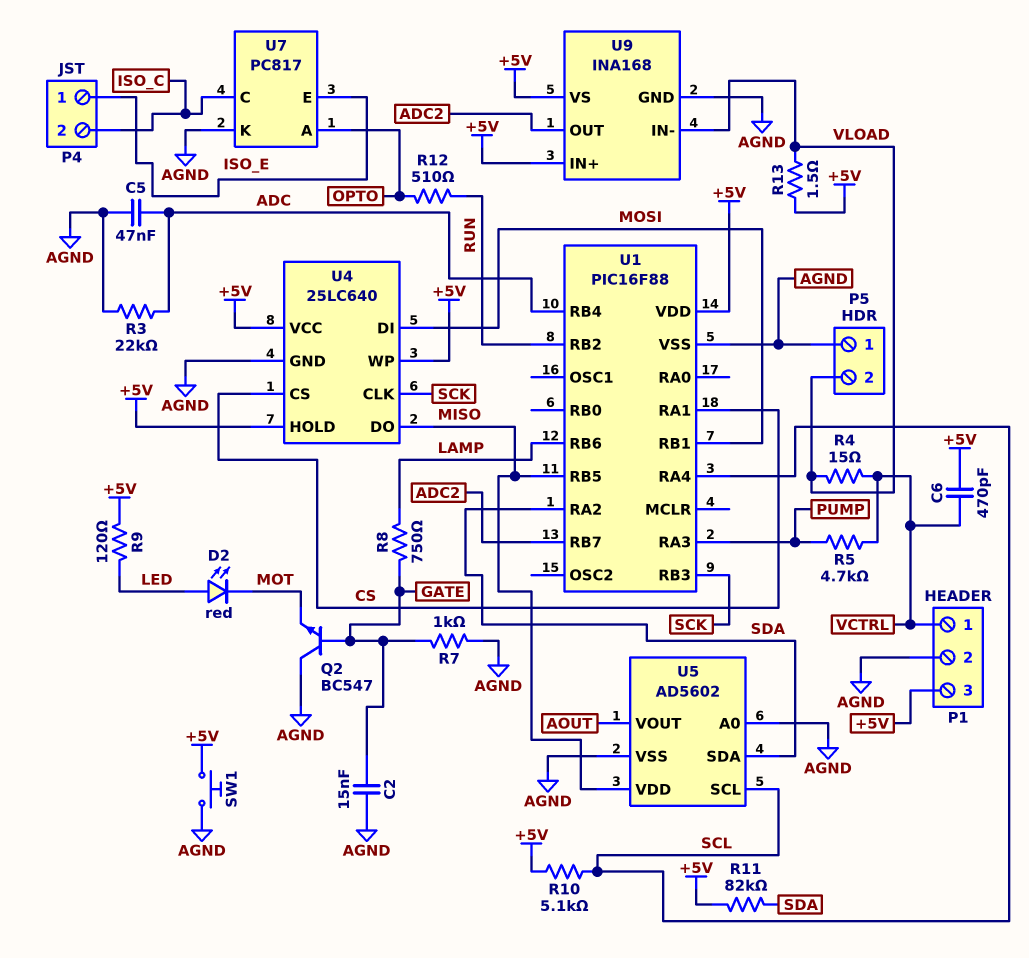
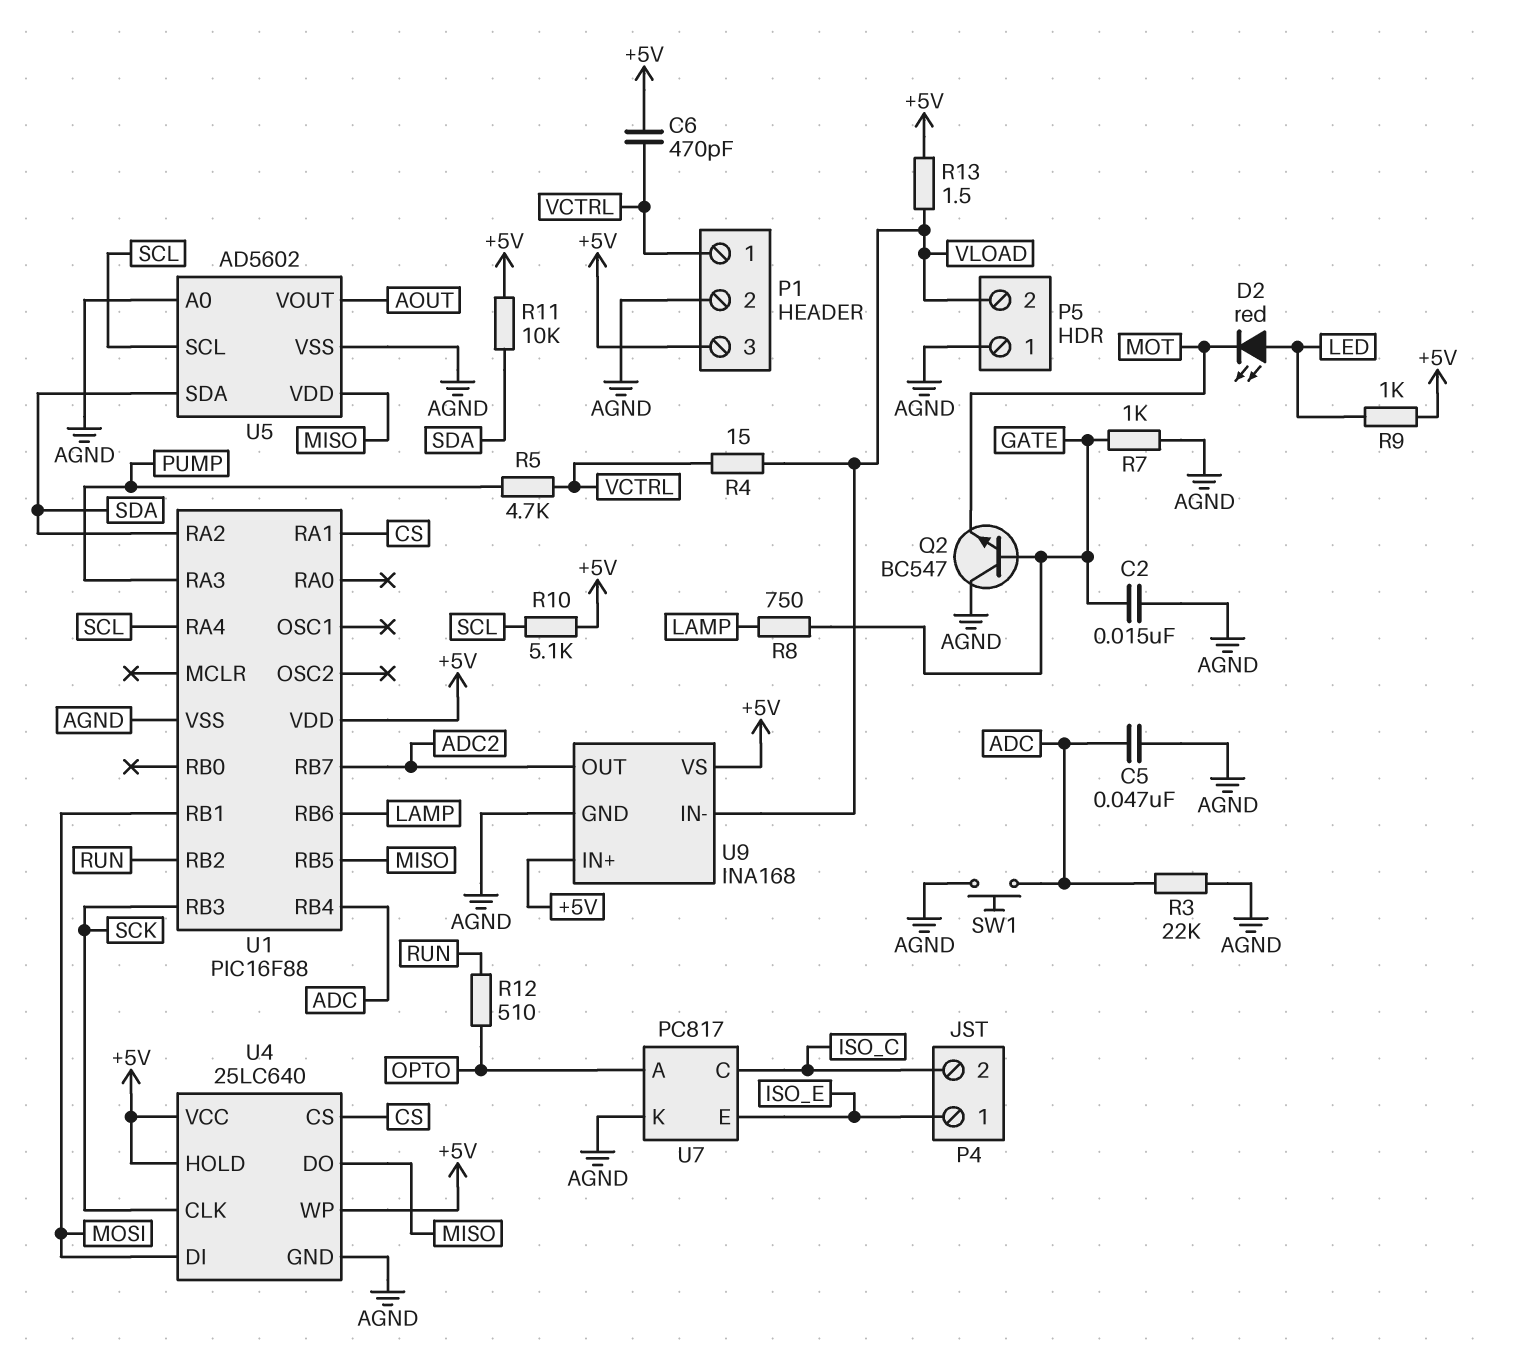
R9: 120 (+5V, LED) -> 1k (+5V, LED)
R11: 82k (+5V, SDA) -> 10k (+5V, SDA)
SW1: button (+5V, AGND) -> button (ADC, AGND)

